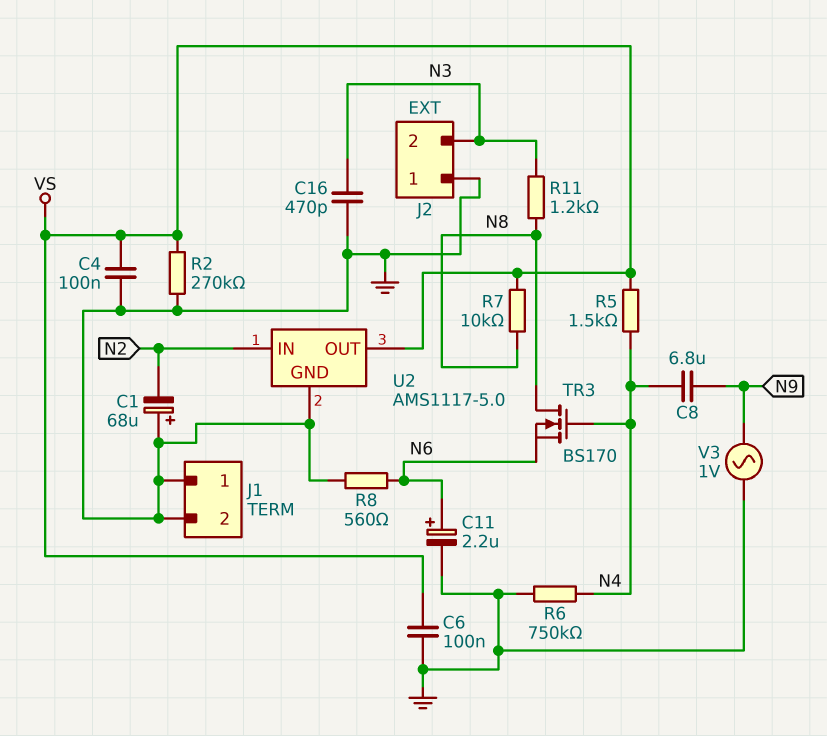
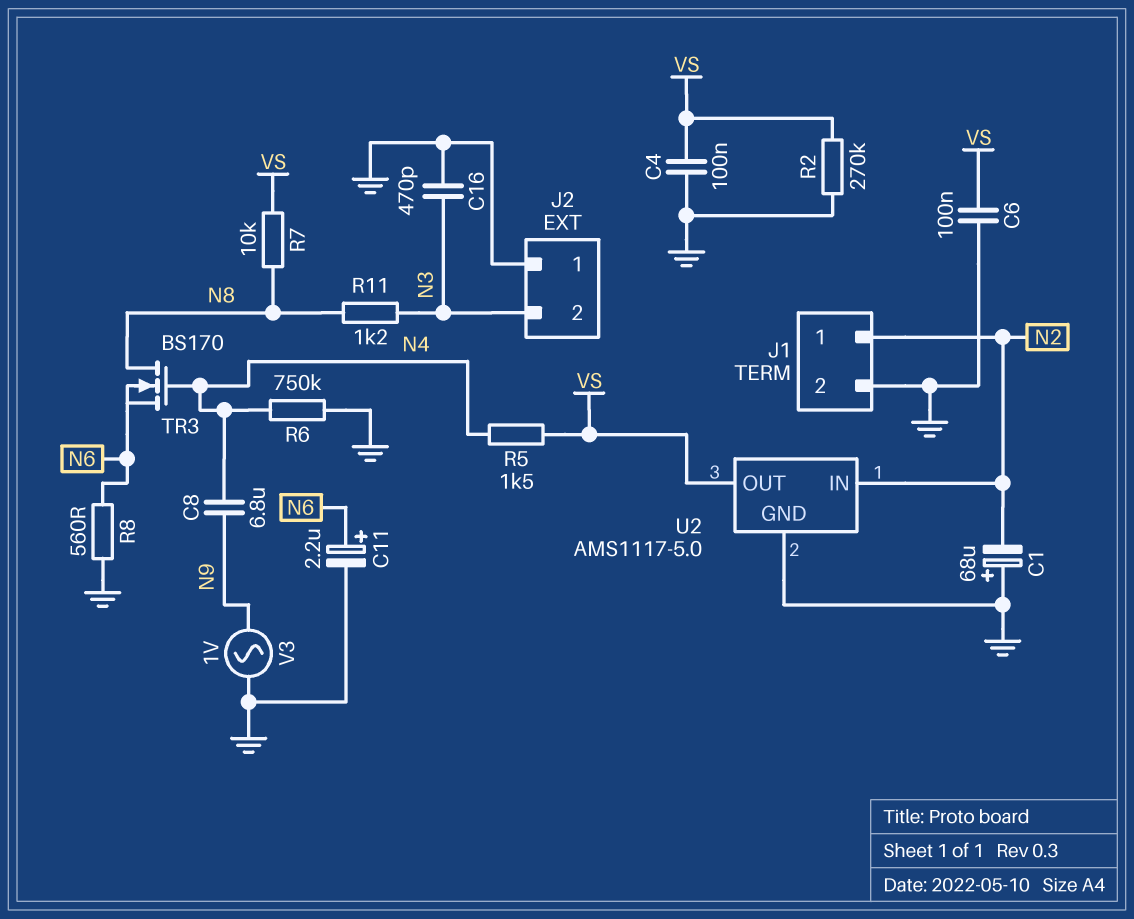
J1 pin 1: GND -> N2

